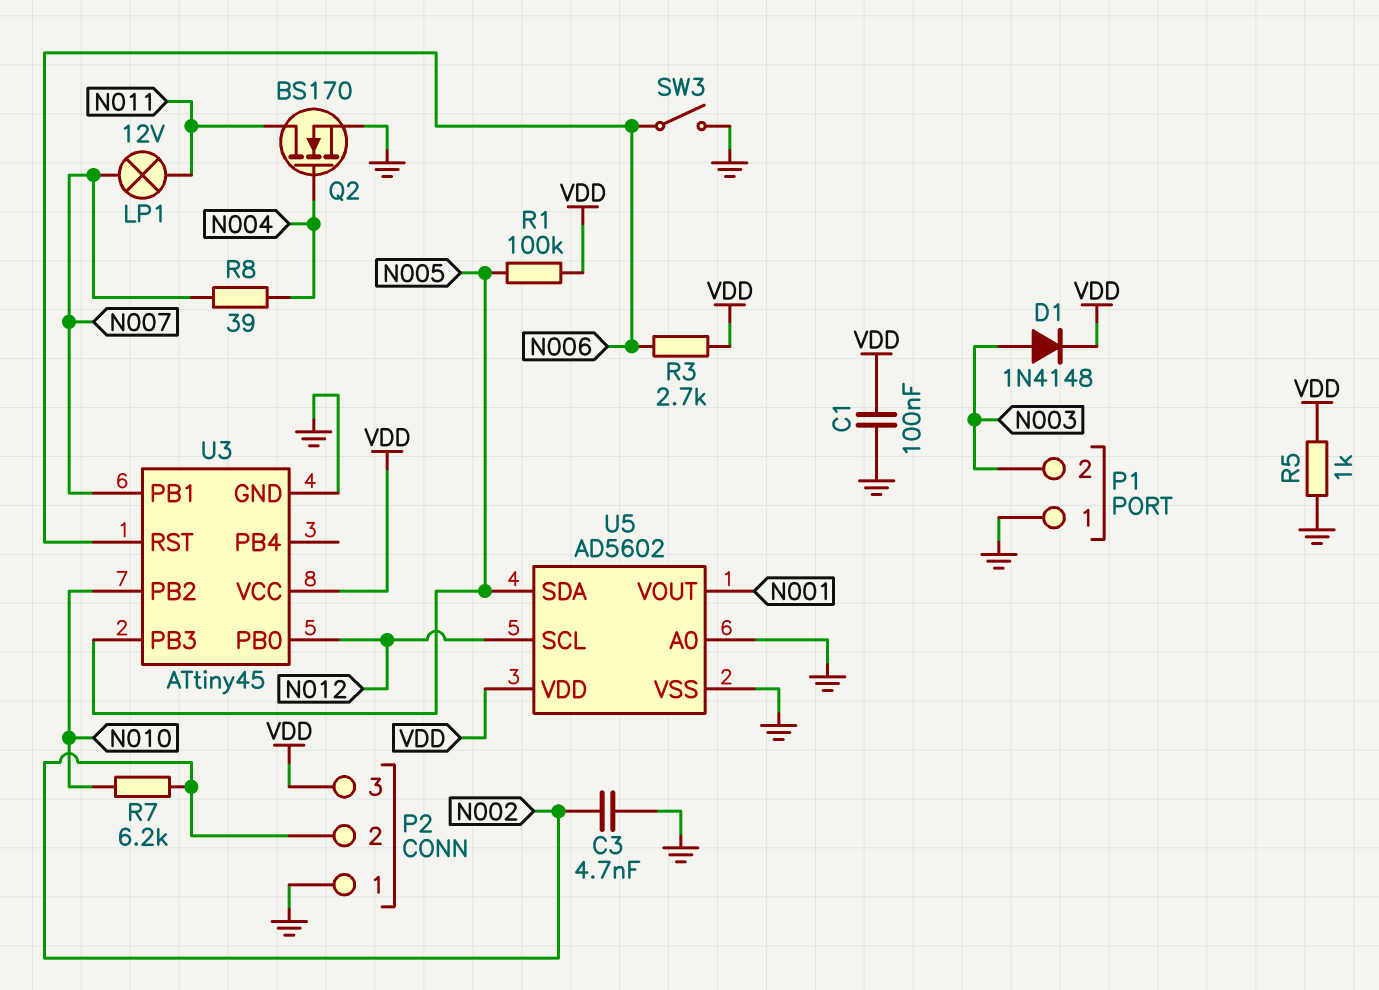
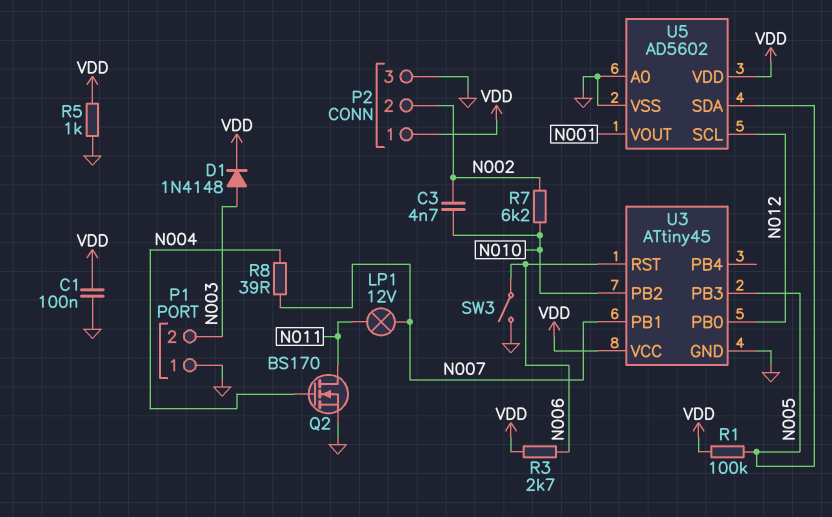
C3: 4.7nF (GND, N002) -> 4.7nF (N002, N010)
P2 pin 1: GND -> VDD
P2 pin 3: VDD -> GND

